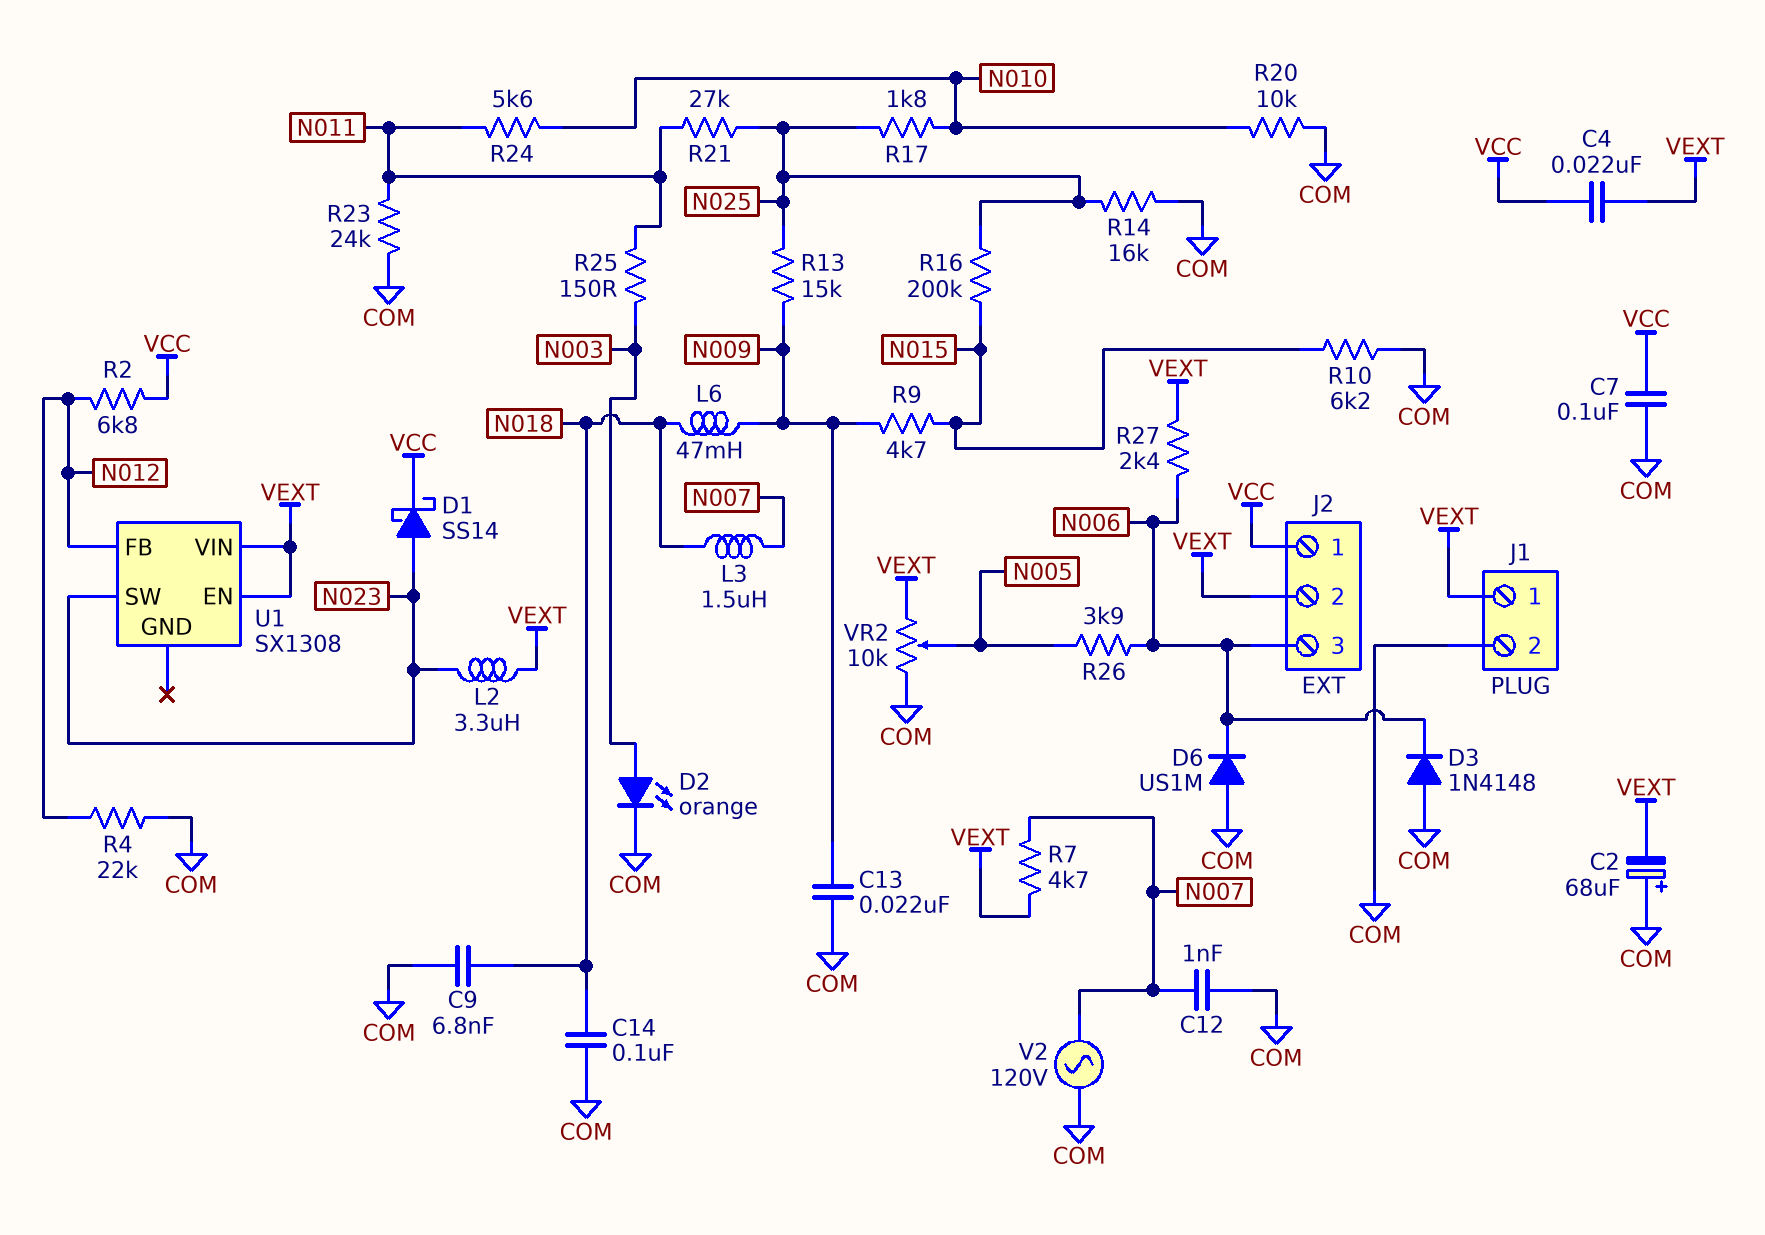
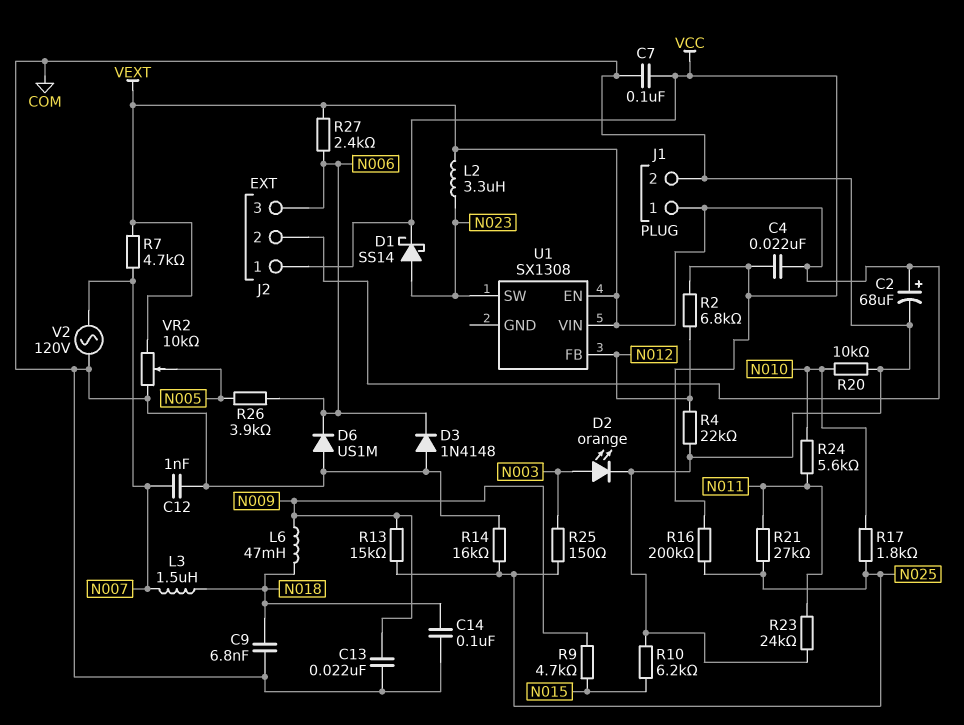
C2: 68uF (plus COM, minus VEXT) -> 68uF (plus VEXT, minus COM)
R16: 200k (N015, N025) -> 200k (N025, VCC)
R25: 150 (N003, N011) -> 150 (N003, N025)

